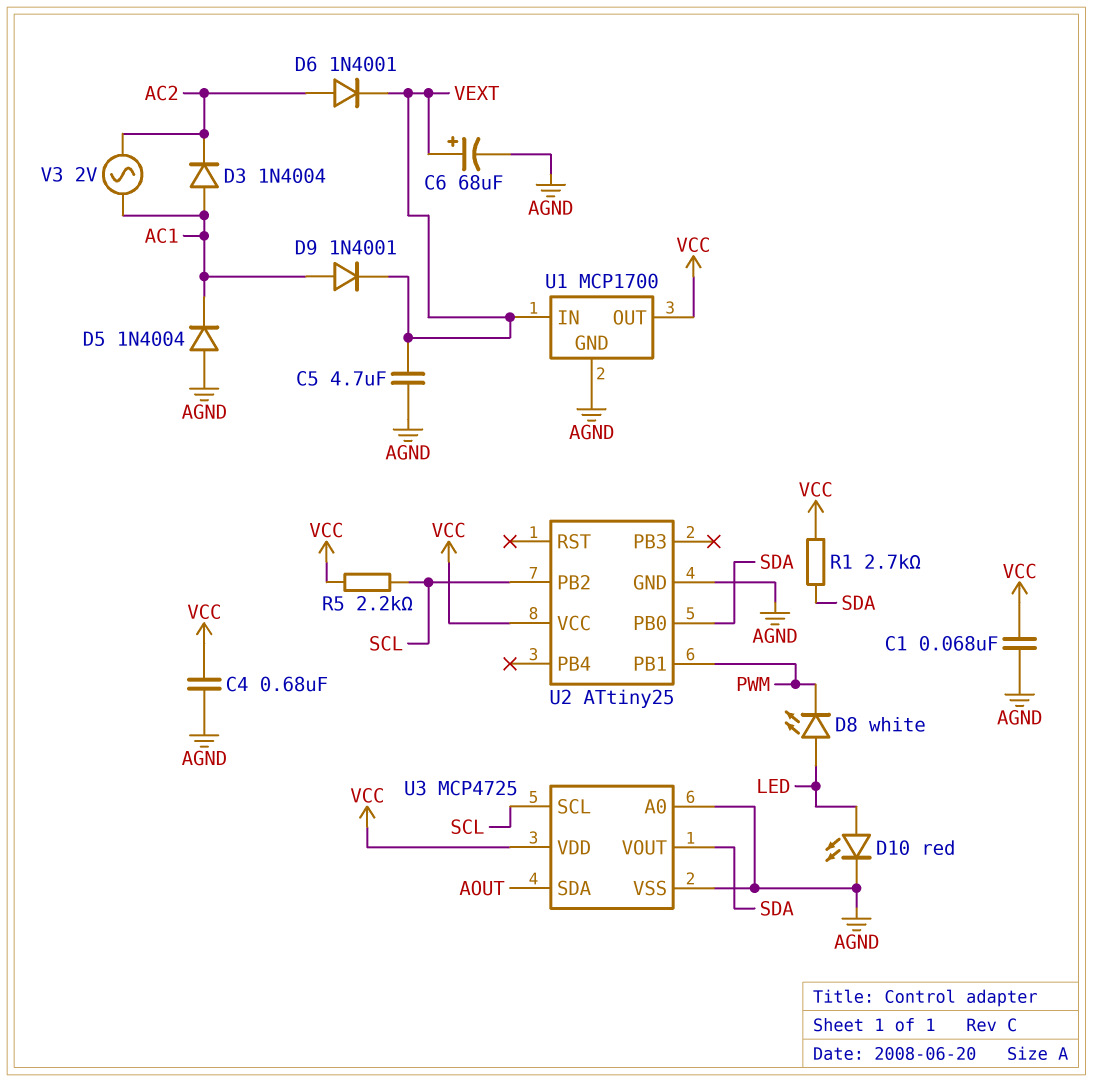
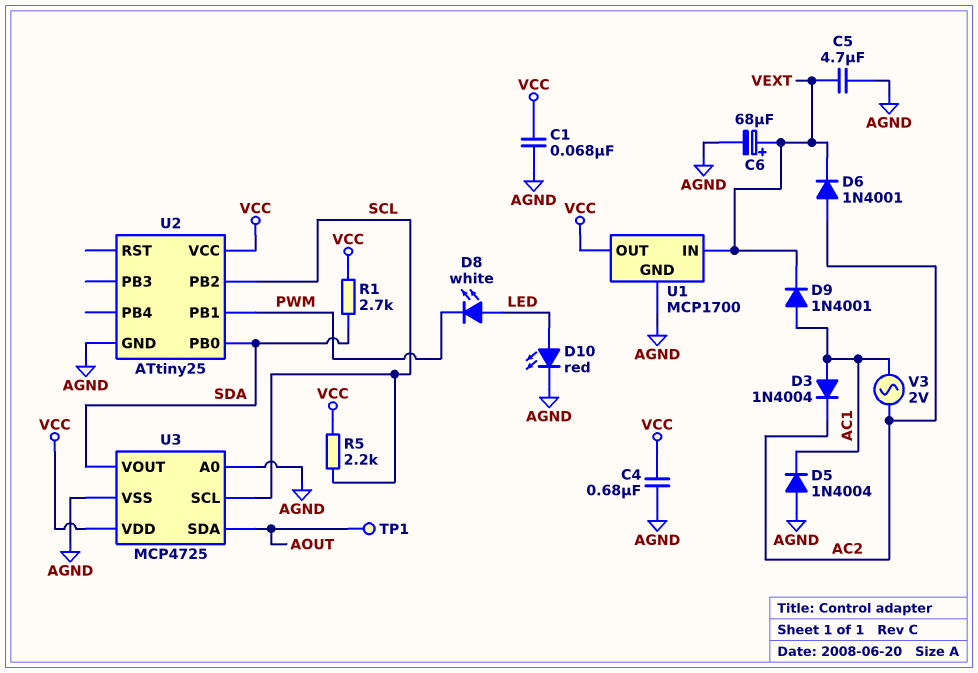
TP1: none -> test point (AOUT)

